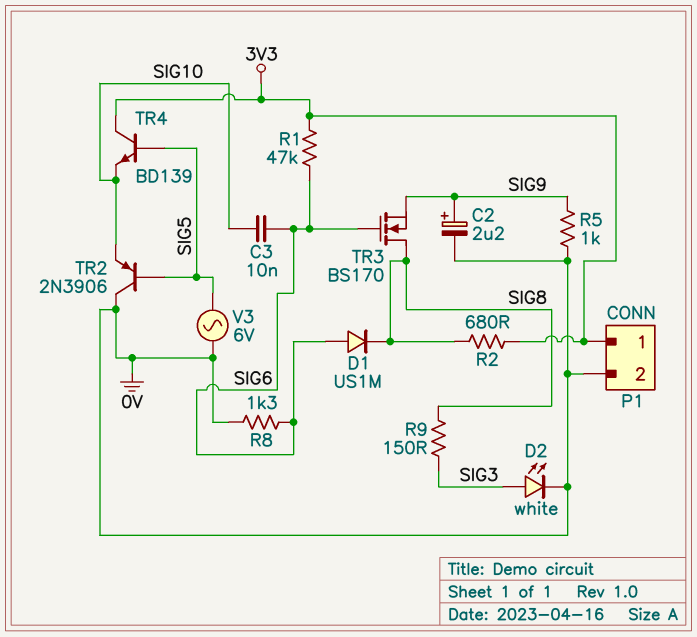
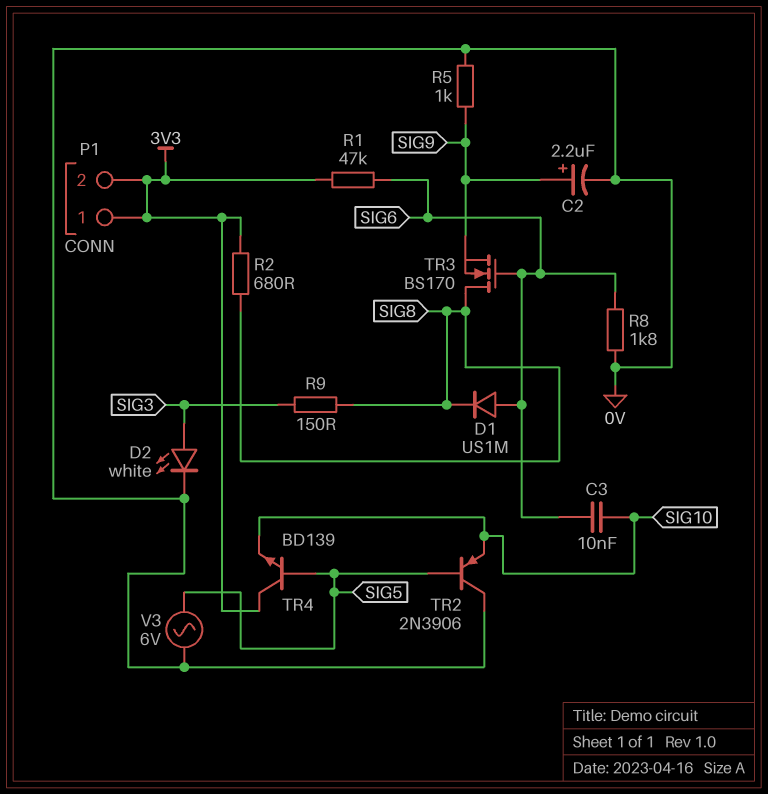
P1 pin 2: 0V -> 3V3
R8: 1.3k (0V, SIG6) -> 1.8k (0V, SIG6)

